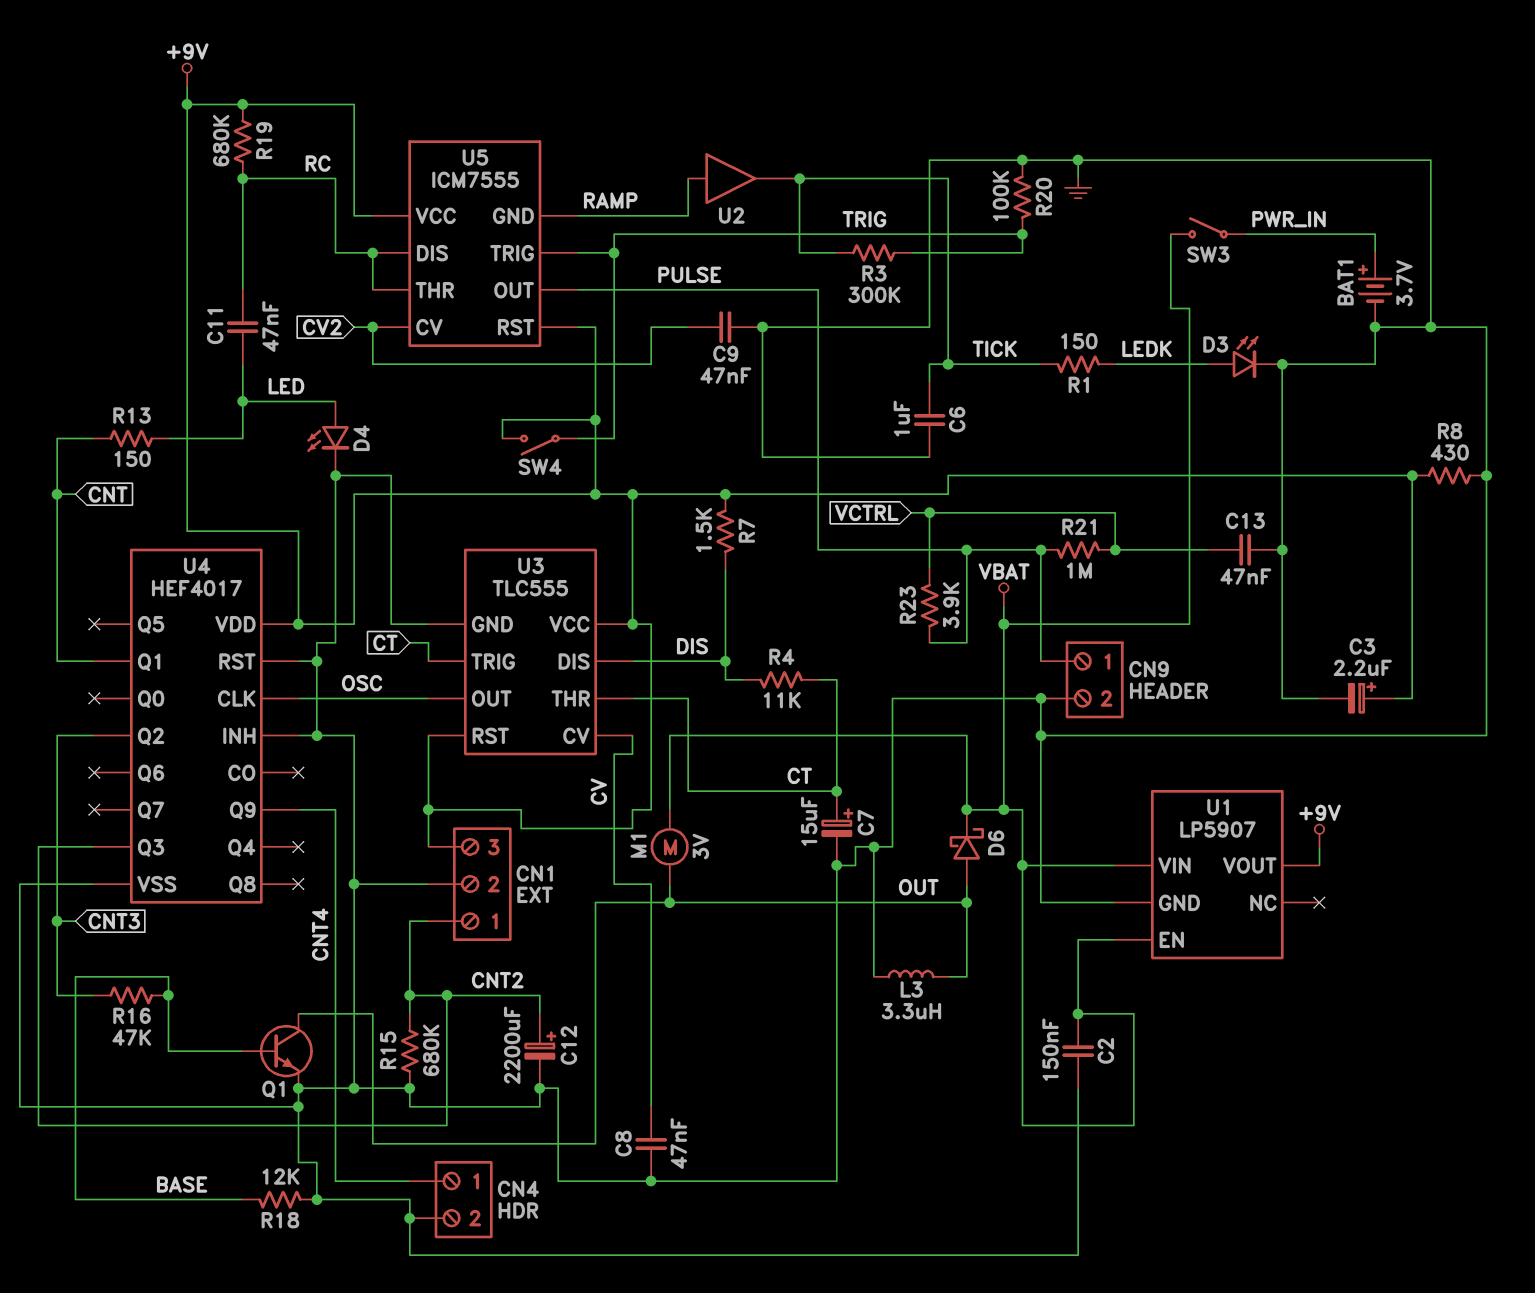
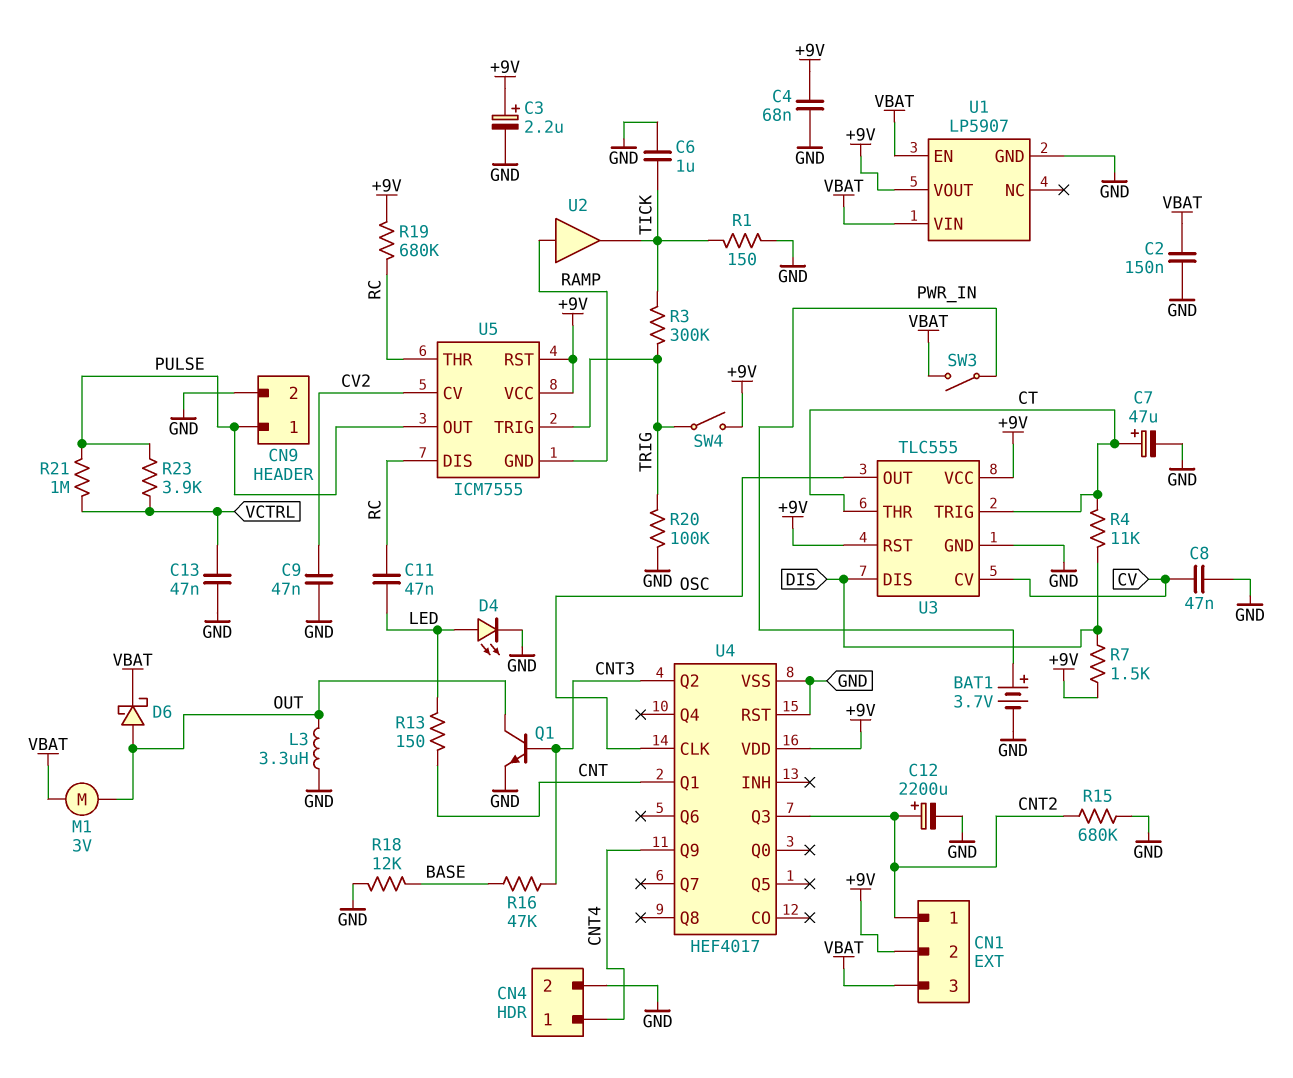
C4: none -> 68nF (+9V, GND)
C7: 15uF (plus CT, minus GND) -> 47uF (plus CT, minus GND)
CN1 pin 2: GND -> +9V
CN1 pin 3: +9V -> VBAT
D3: LED (A LEDK, K GND) -> none
Q1: NPN (B BASE, C OUT, E GND) -> NPN (B CNT3, C OUT, E GND)
R1: 150 (LEDK, TICK) -> 150 (GND, TICK)
R8: 430 (+9V, GND) -> none
U4 pin INH: GND -> none

